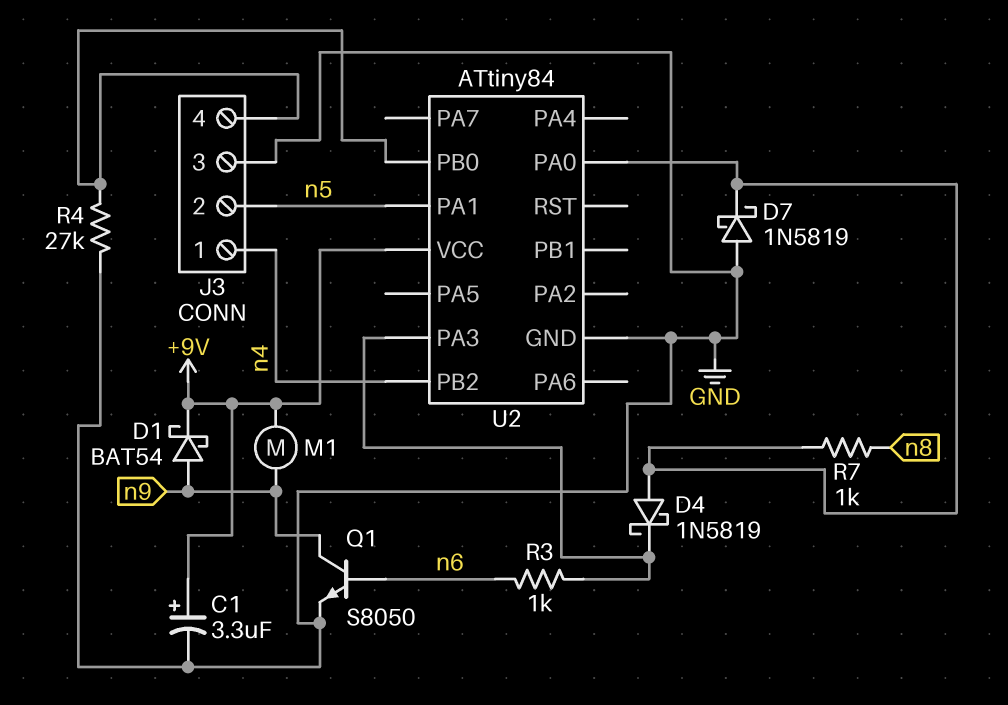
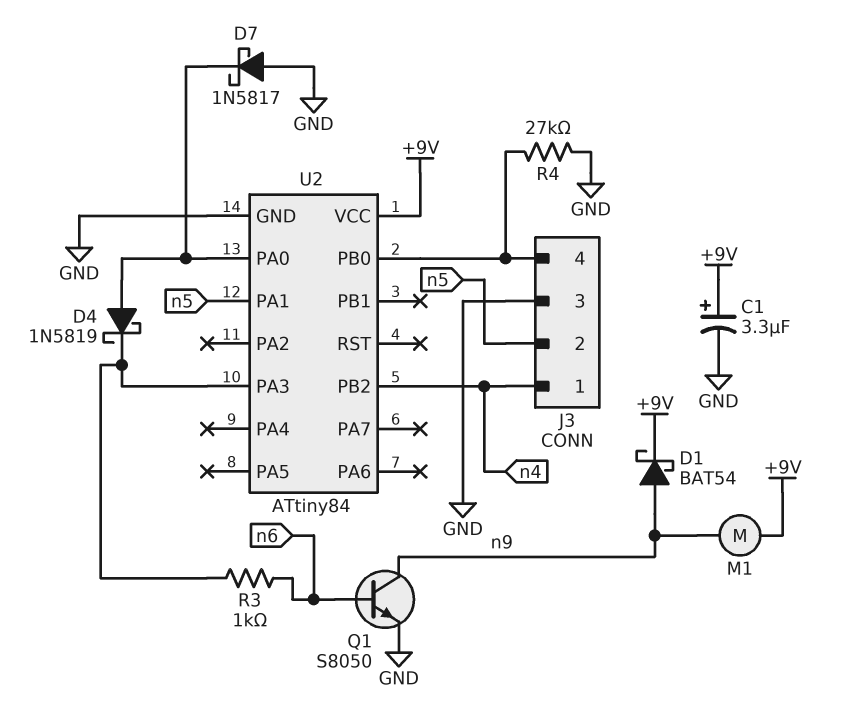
D7: schottky 1N5819 (A GND, K U2/PA0) -> schottky 1N5817 (A GND, K U2/PA0)
R7: 1k (U2/PA0, n8) -> none

